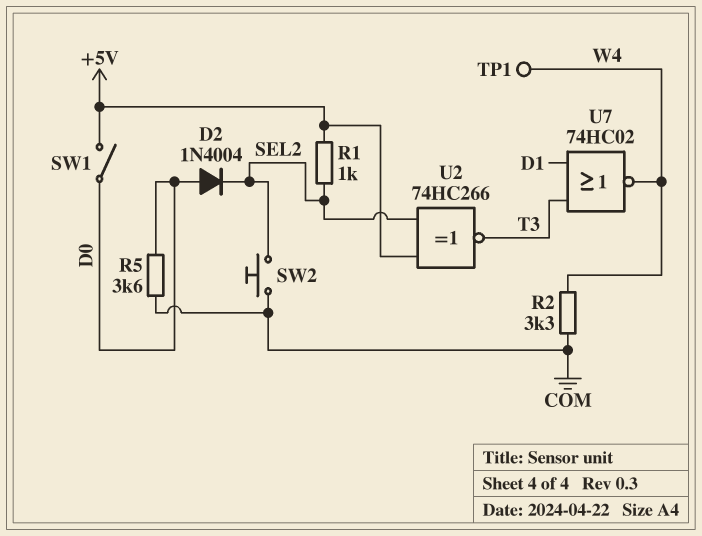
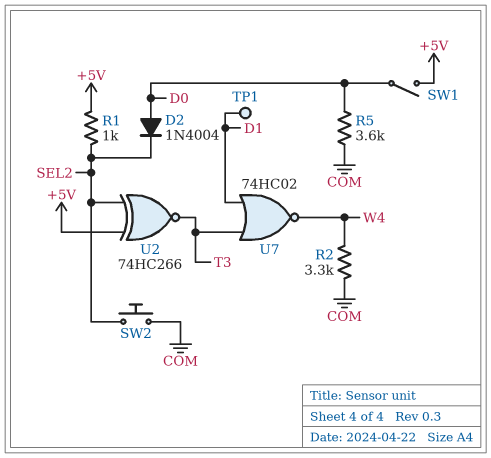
TP1: test point (W4) -> test point (D1)

